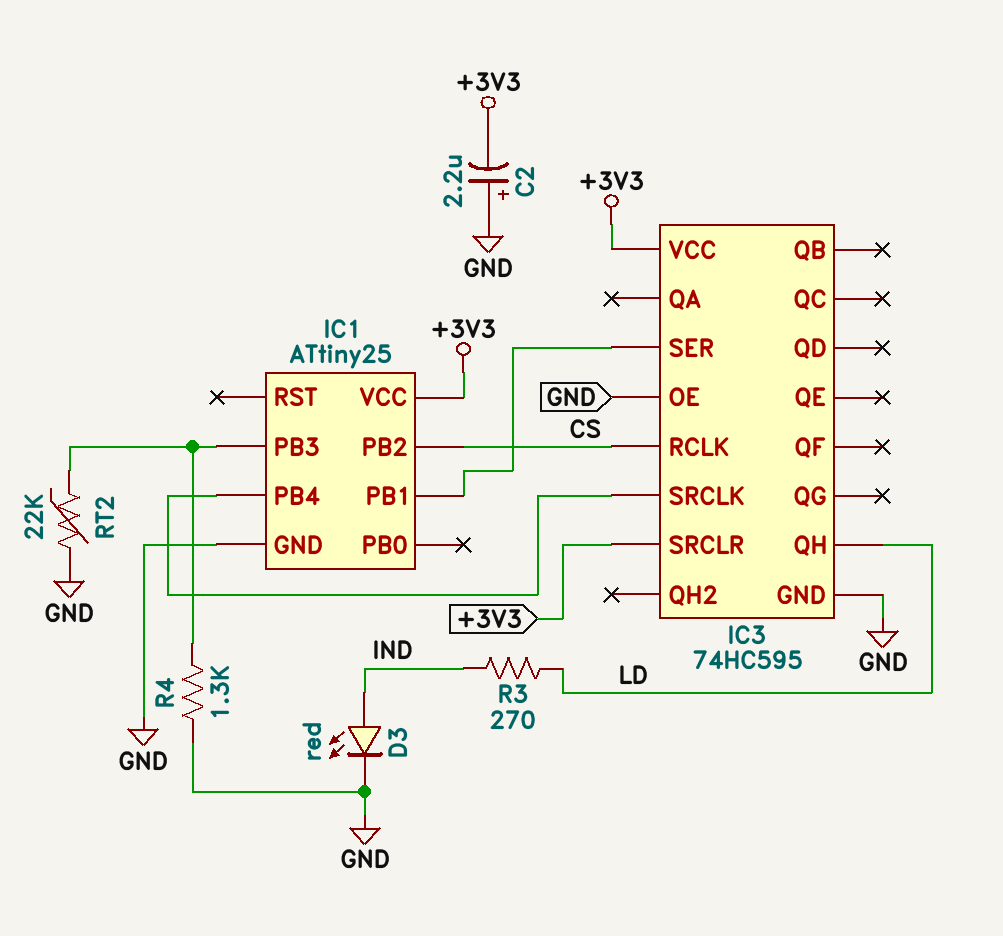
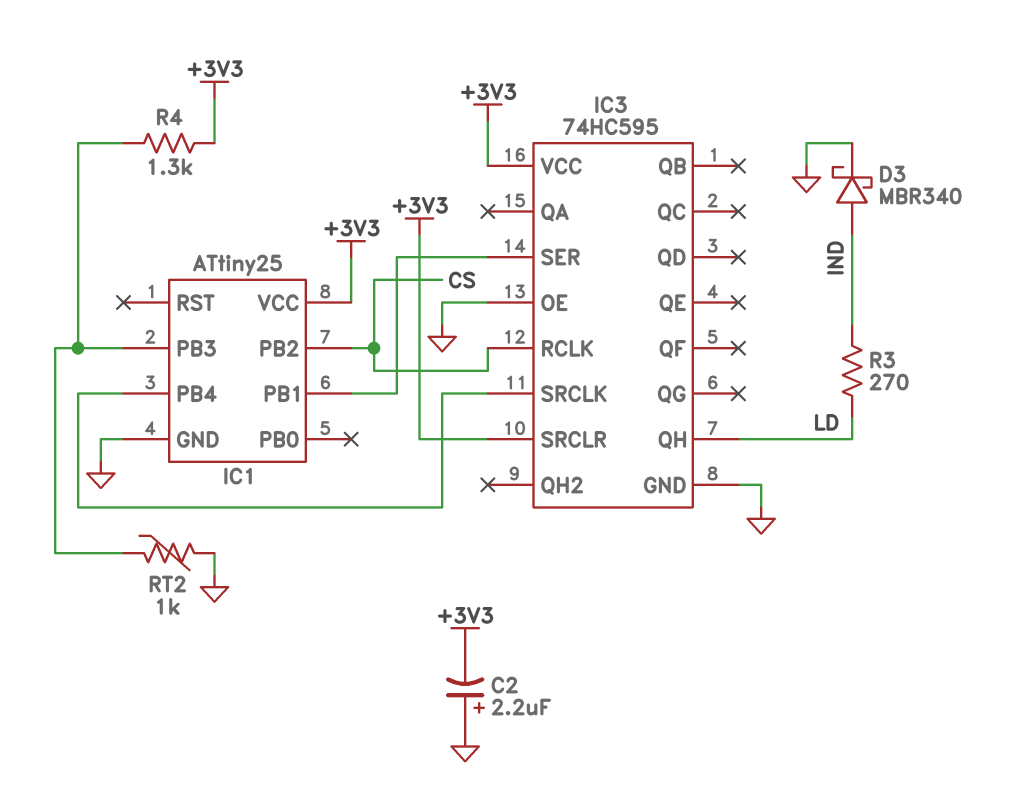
D3: LED red (A IND, K GND) -> schottky MBR340 (A IND, K GND)
R4: 1.3k (GND, IC1/PB3) -> 1.3k (+3V3, IC1/PB3)
RT2: 22k (GND, IC1/PB3) -> 1k (GND, IC1/PB3)

